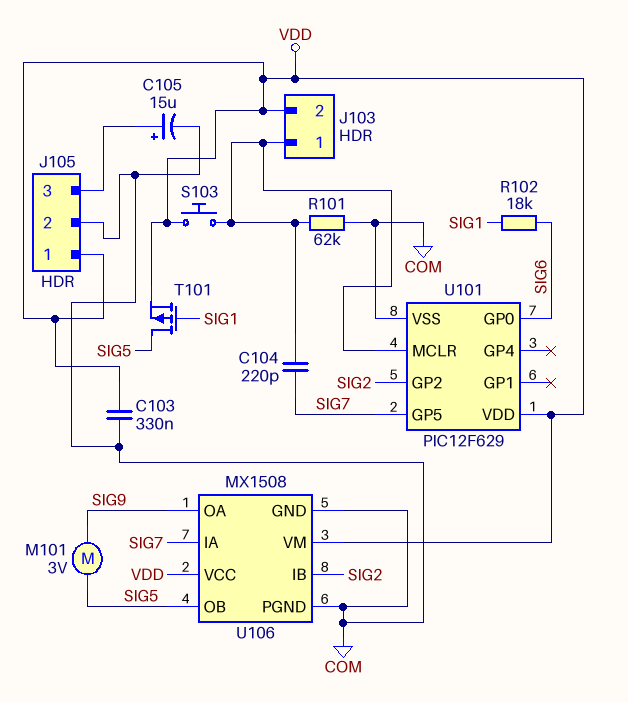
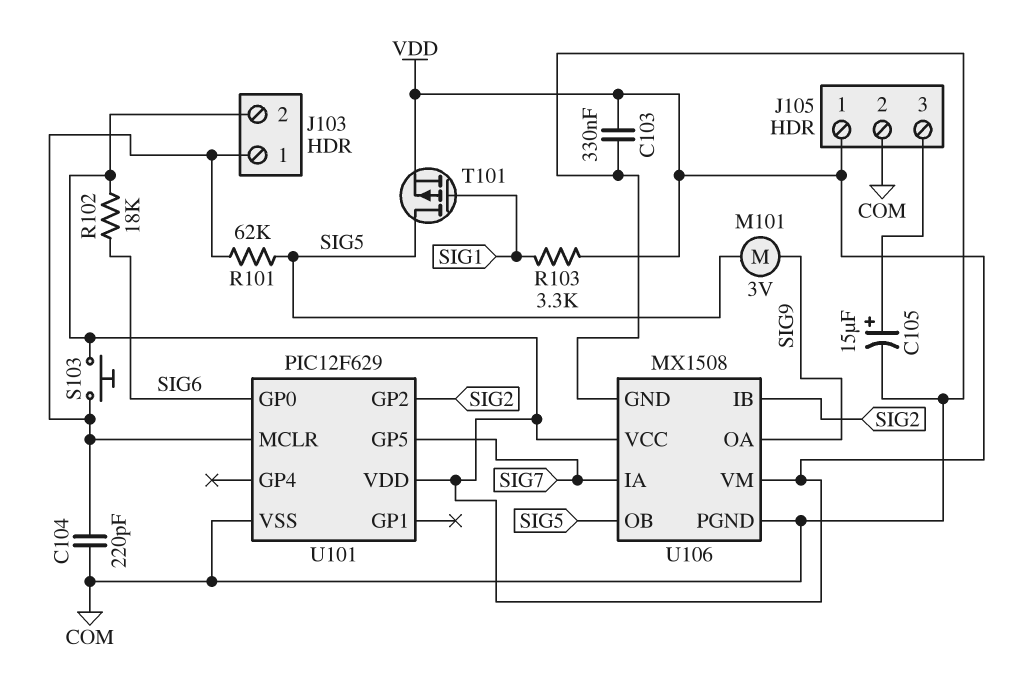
C104: 220pF (J103/1, SIG7) -> 220pF (COM, J103/1)
R101: 62k (COM, J103/1) -> 62k (J103/1, SIG5)
R102: 18k (SIG1, SIG6) -> 18k (SIG6, VDD)
R103: none -> 3.3k (SIG1, VDD)

